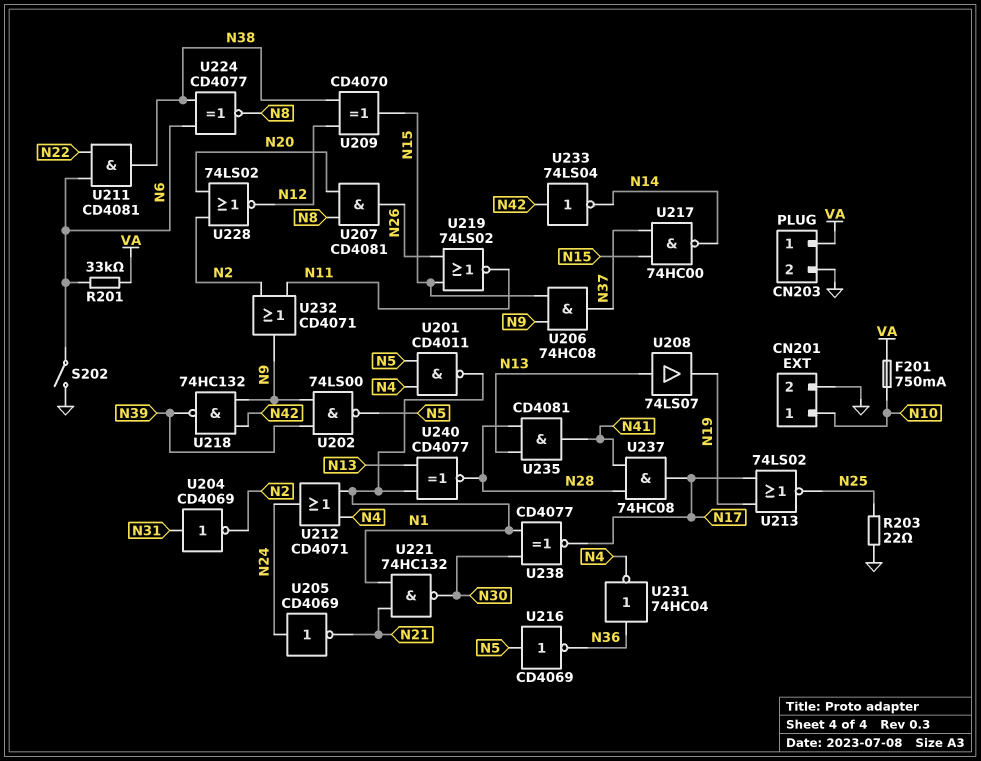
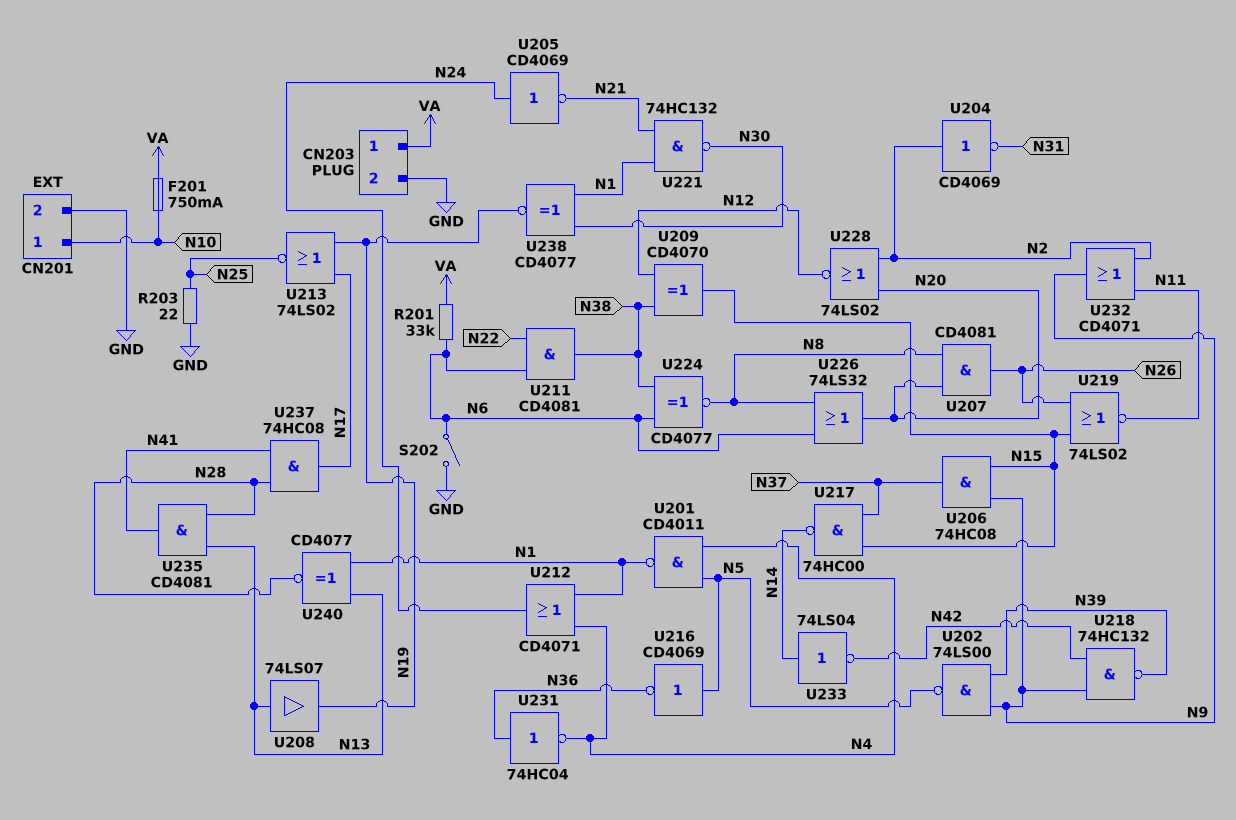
U204: NOT CD4069 (in N31, out N2) -> NOT CD4069 (in N2, out N31)
U226: none -> OR 74LS32 (in N6, in N8, out N20)
U233: NOT 74LS04 (in N42, out N14) -> NOT 74LS04 (in N14, out N42)
U238: XNOR CD4077 (in N1, in N30, out N17) -> XNOR CD4077 (in N1, in N30, out N19)

